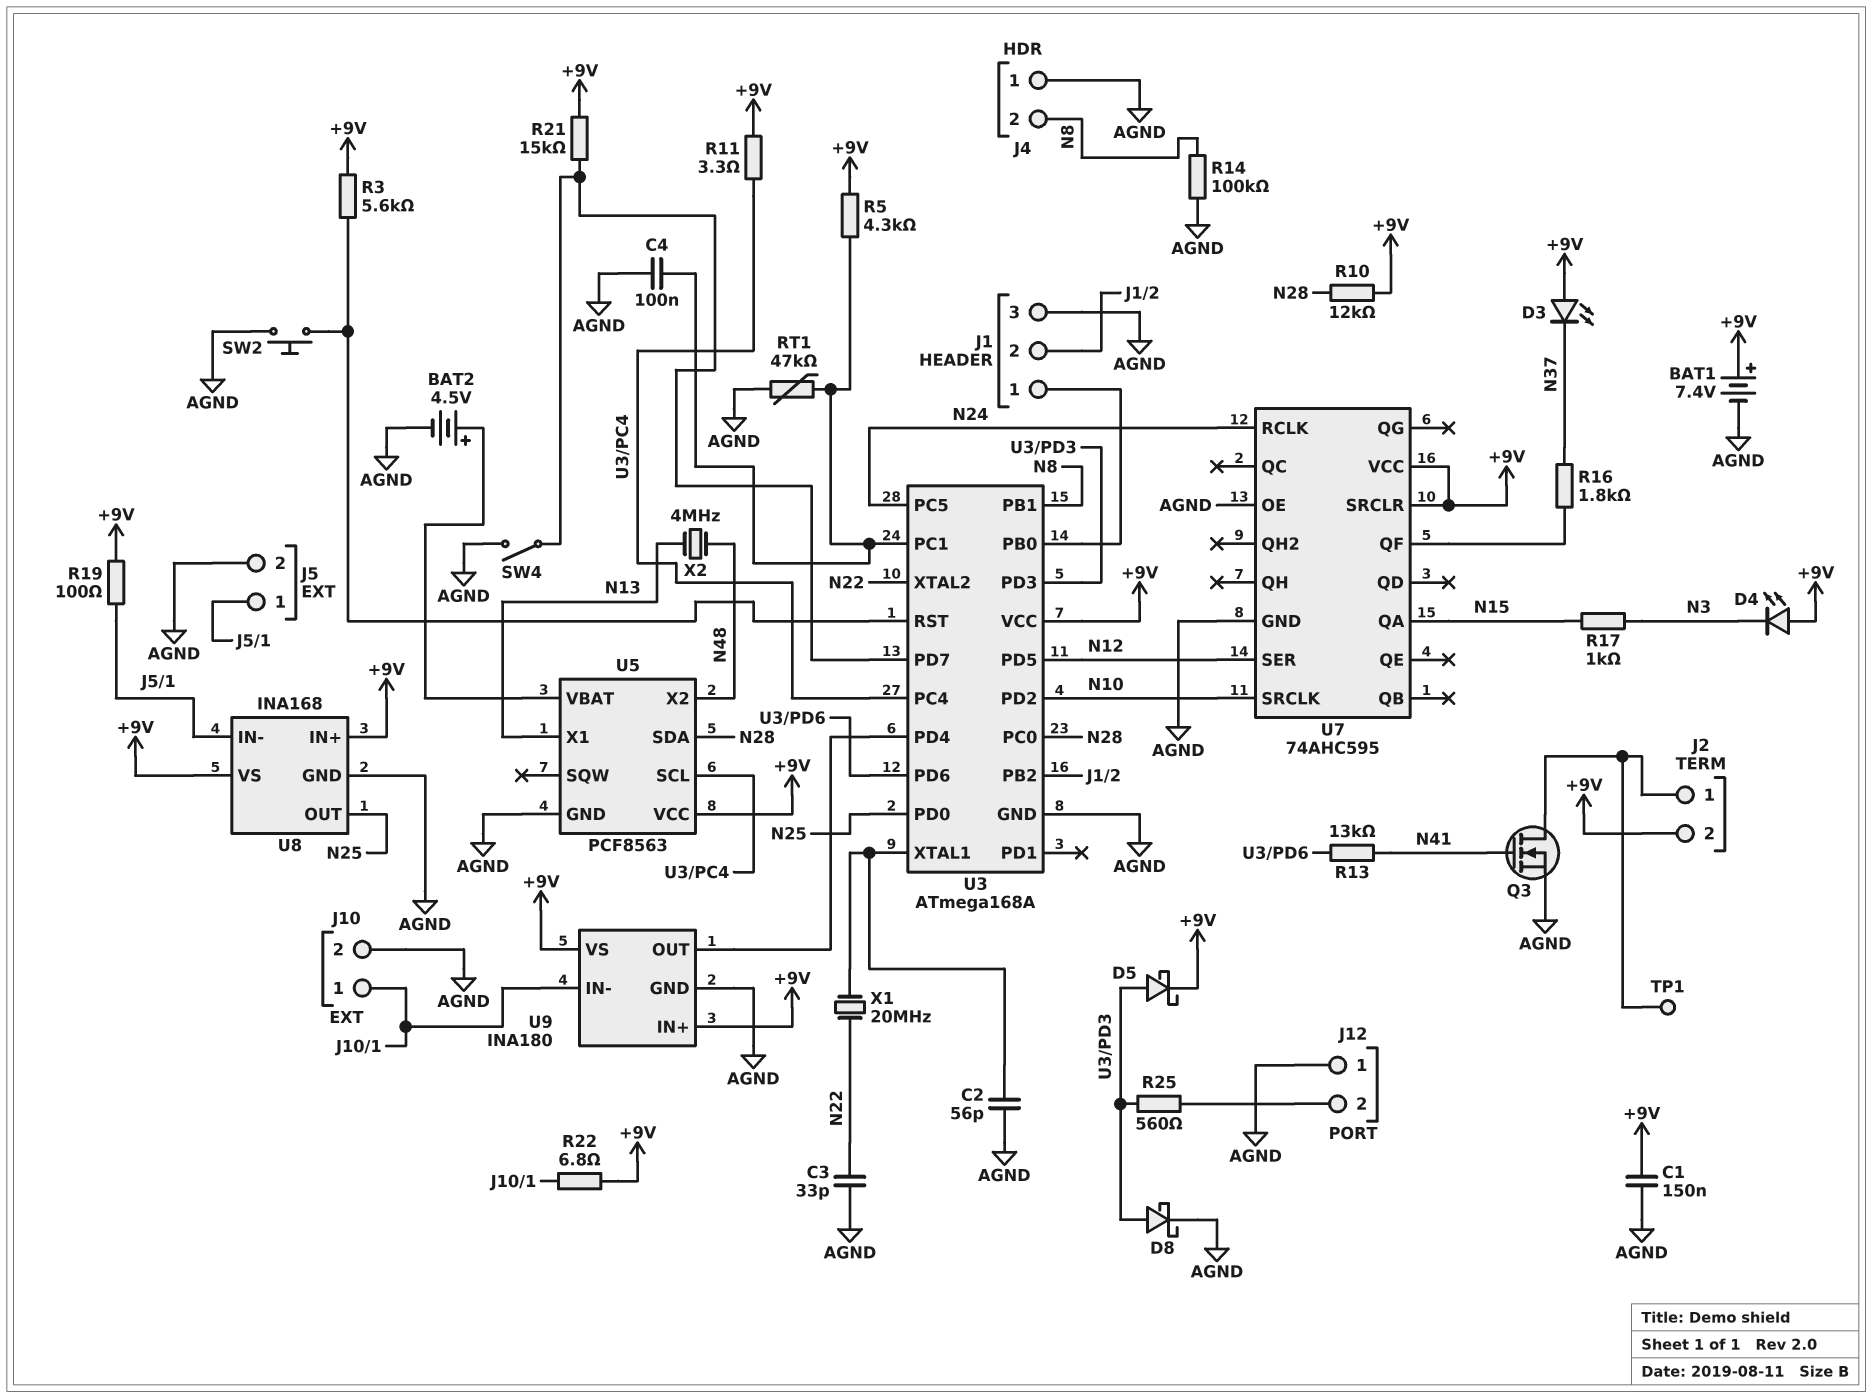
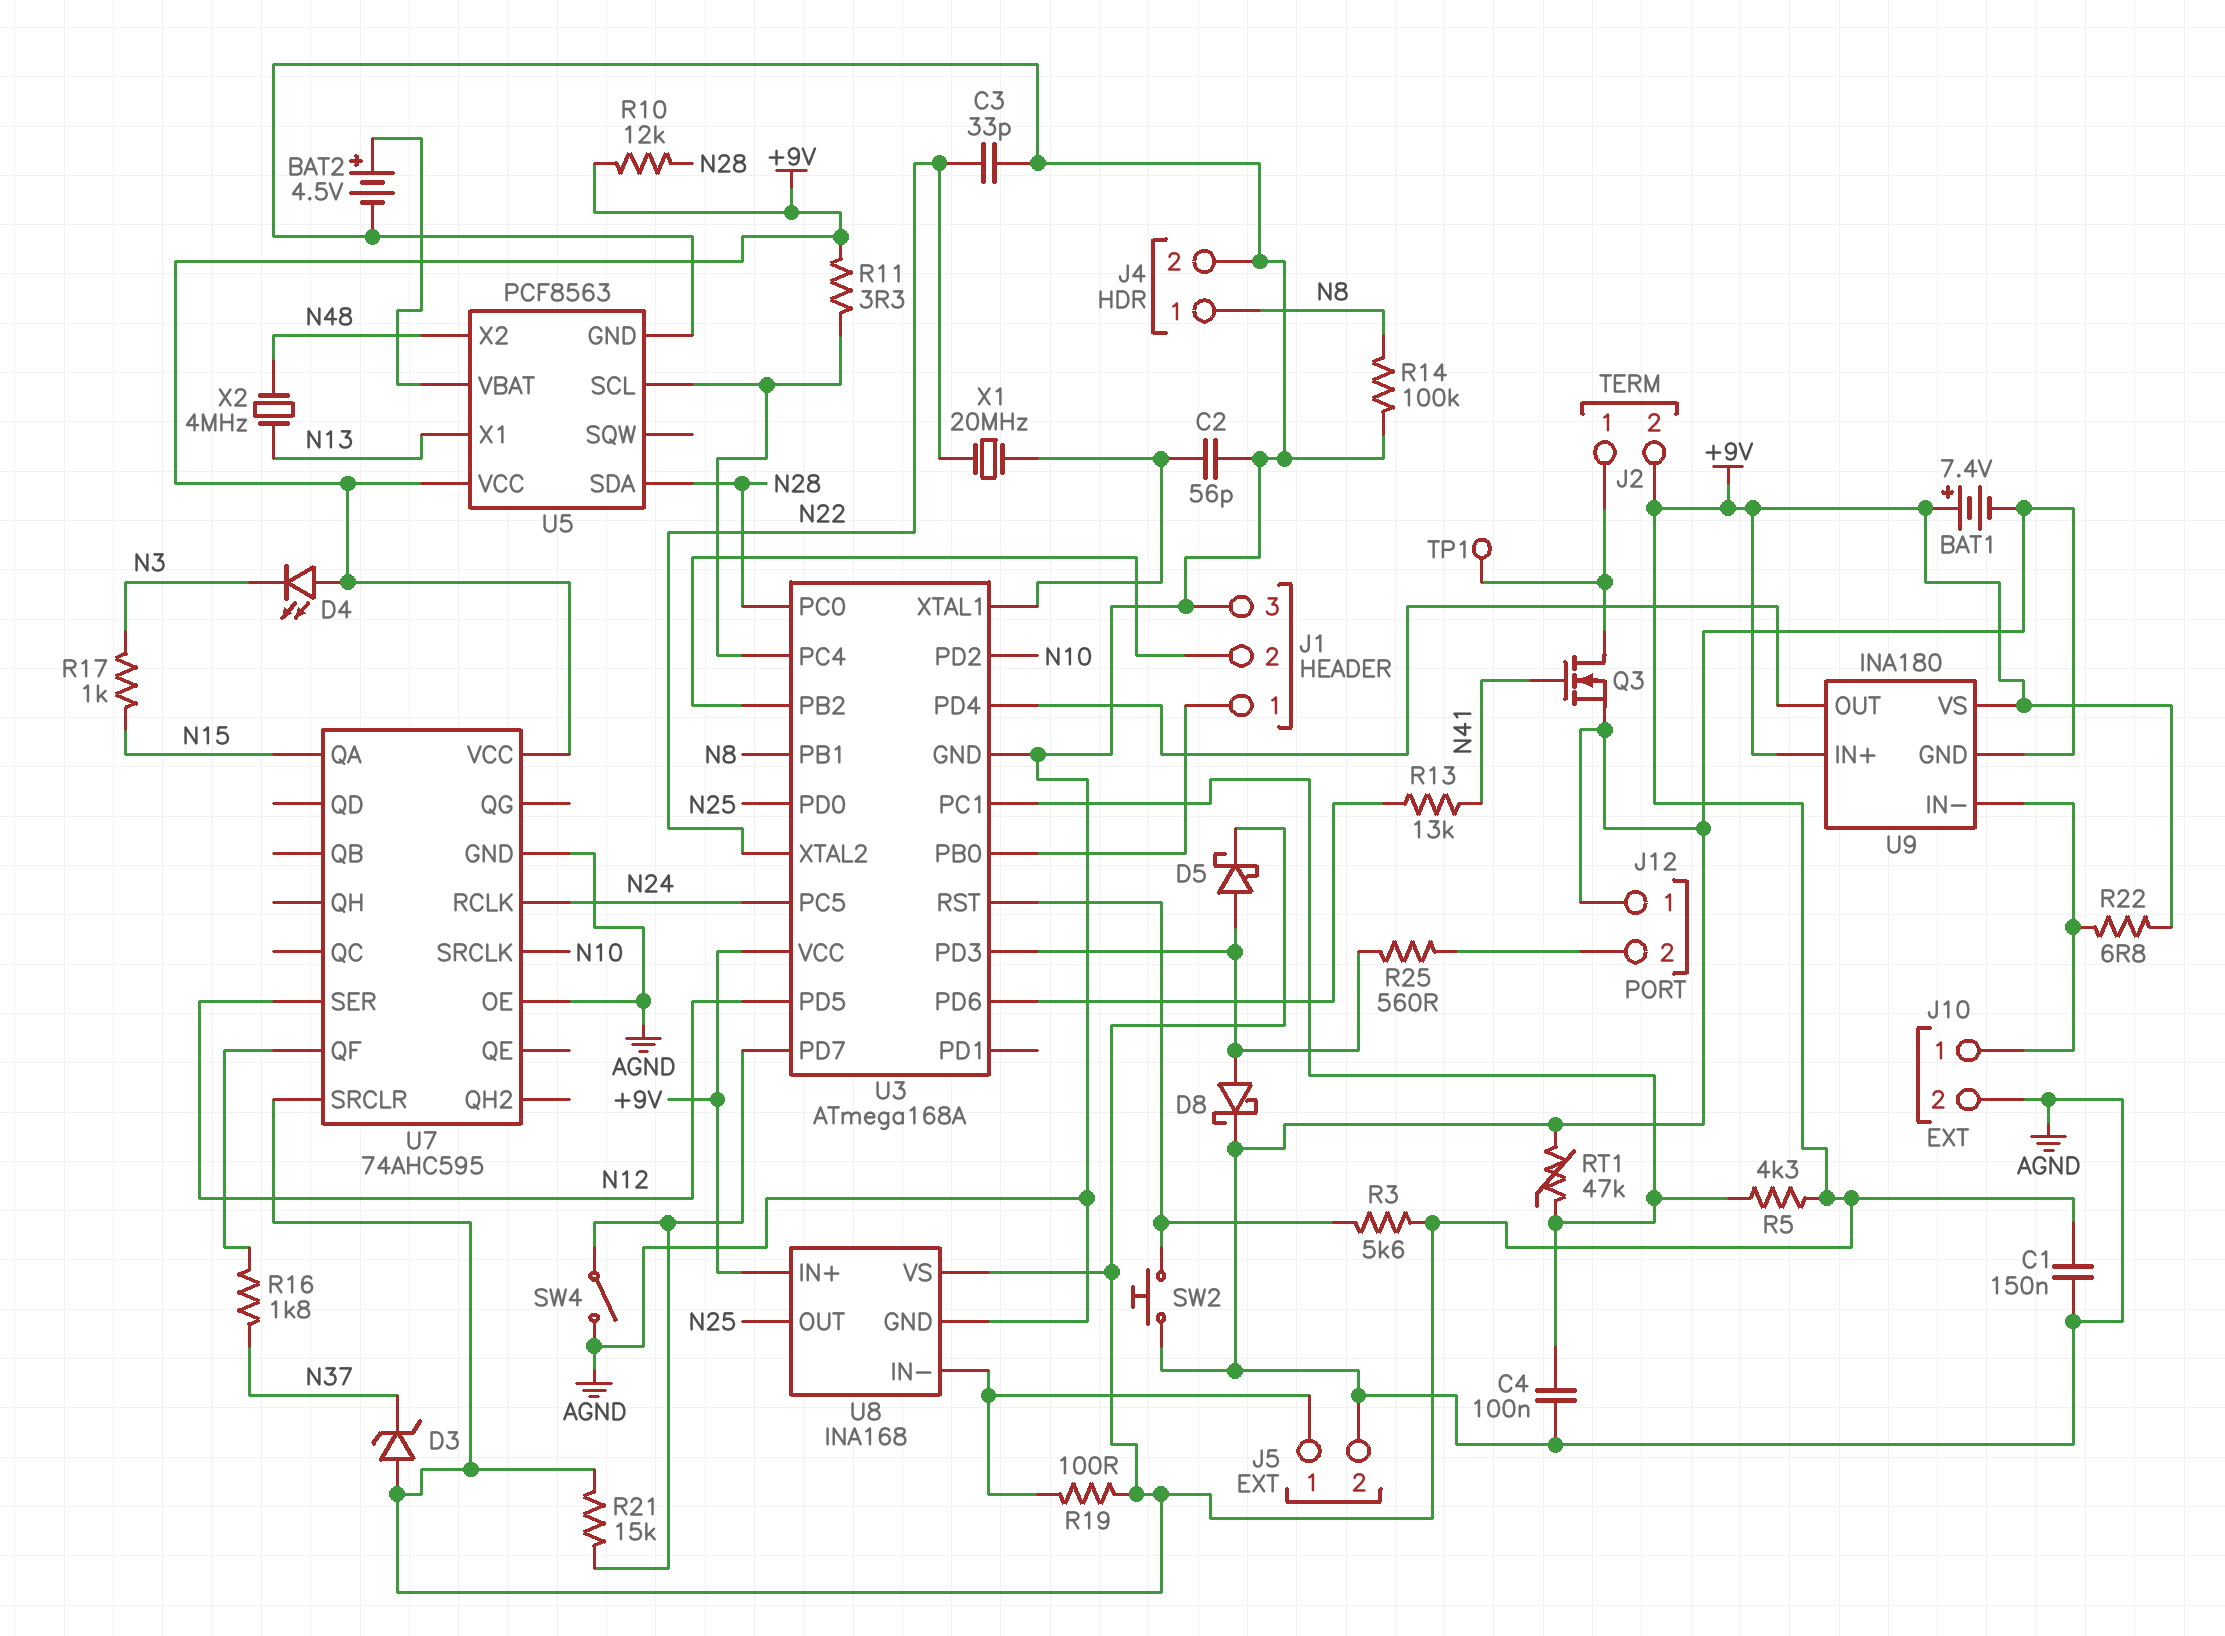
D3: LED (A +9V, K N37) -> zener (A +9V, K N37)
J4 pin 1: AGND -> N8
J4 pin 2: N8 -> AGND

